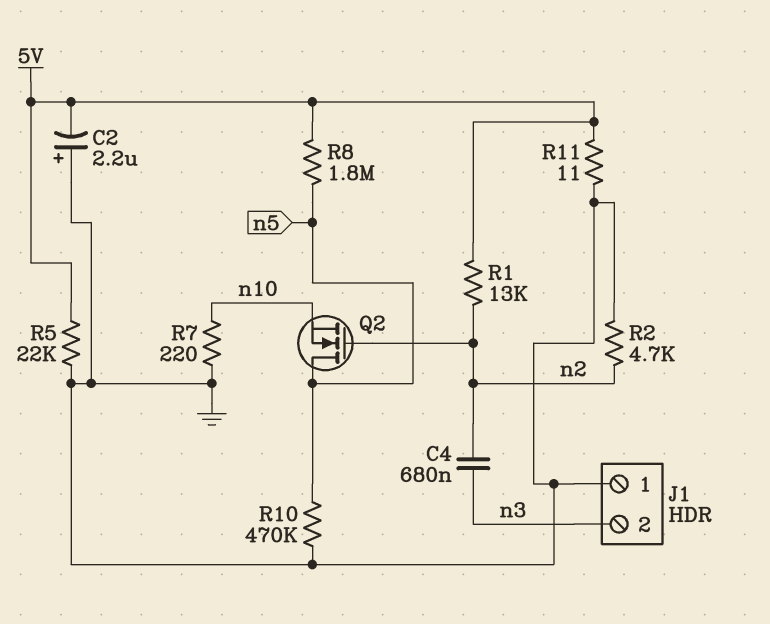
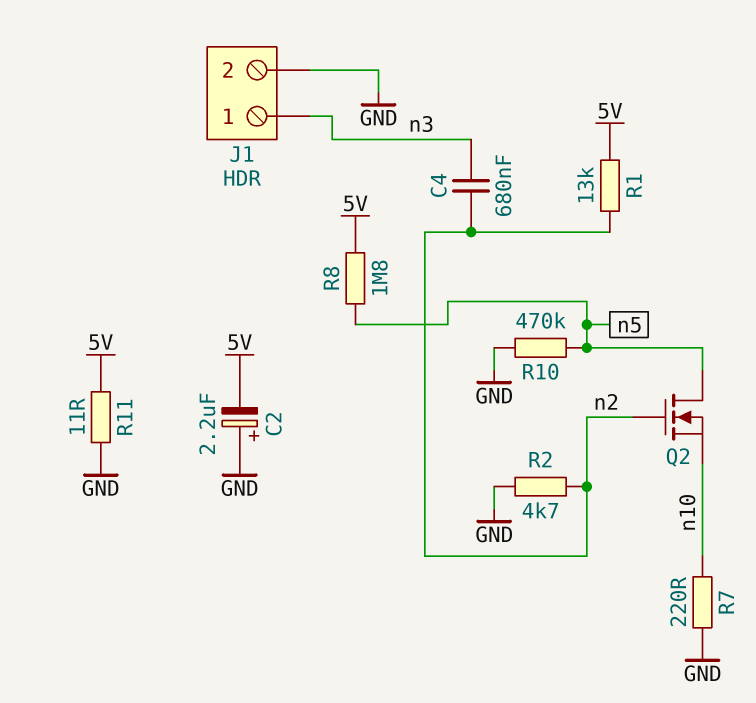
J1 pin 1: GND -> n3
J1 pin 2: n3 -> GND
R5: 22k (5V, GND) -> none

